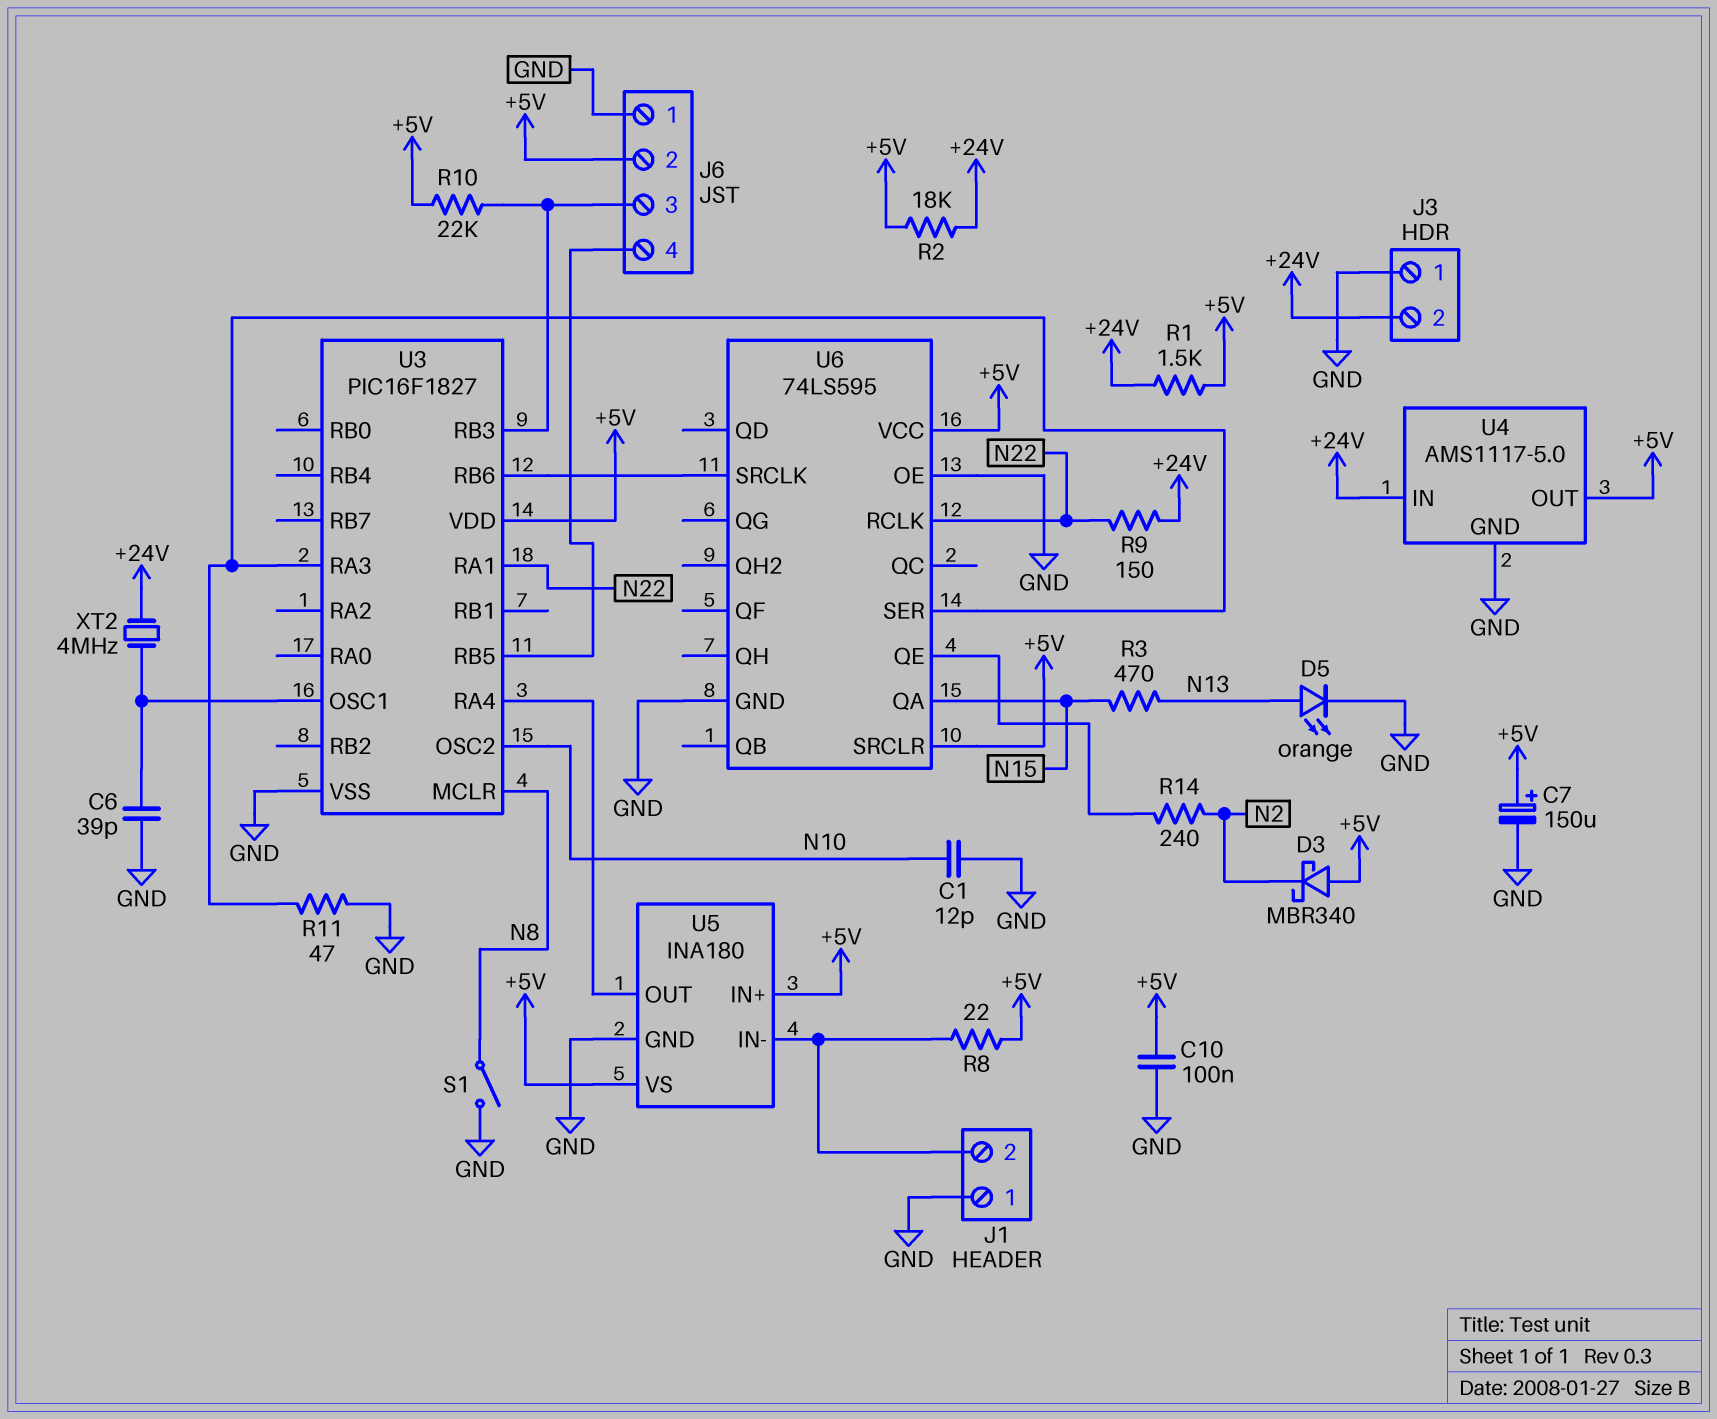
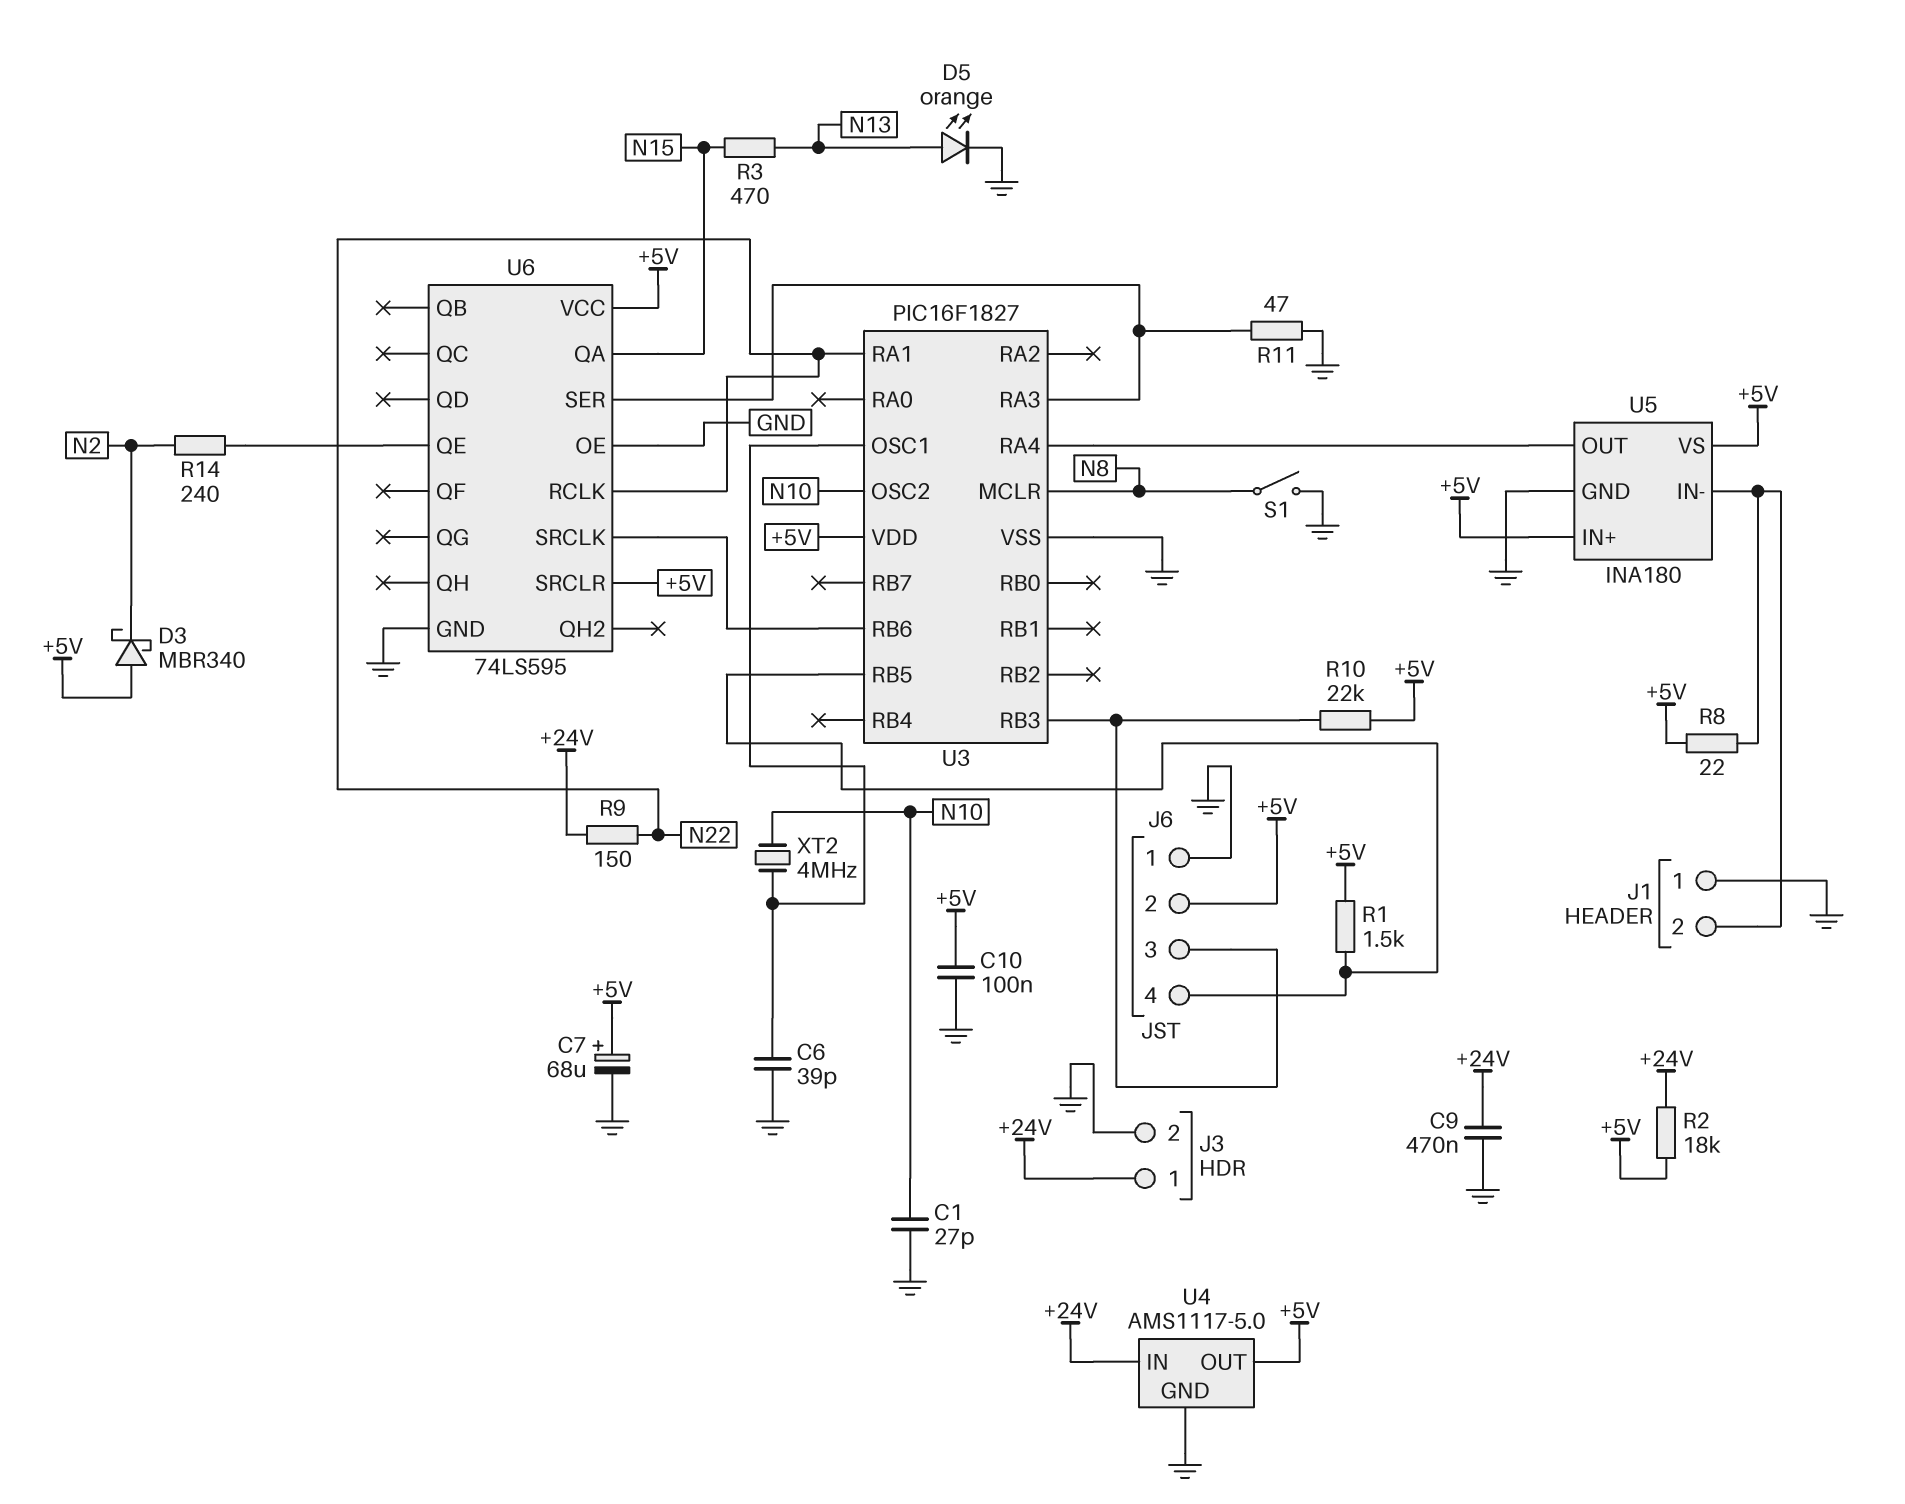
C1: 12pF (GND, N10) -> 27pF (GND, N10)
C7: 150uF (plus +5V, minus GND) -> 68uF (plus +5V, minus GND)
C9: none -> 470nF (+24V, GND)
J3 pin 1: GND -> +24V
J3 pin 2: +24V -> GND
R1: 1.5k (+5V, +24V) -> 1.5k (+5V, J6/4)
XT2: 4MHz (+24V, U3/OSC1) -> 4MHz (N10, U3/OSC1)

